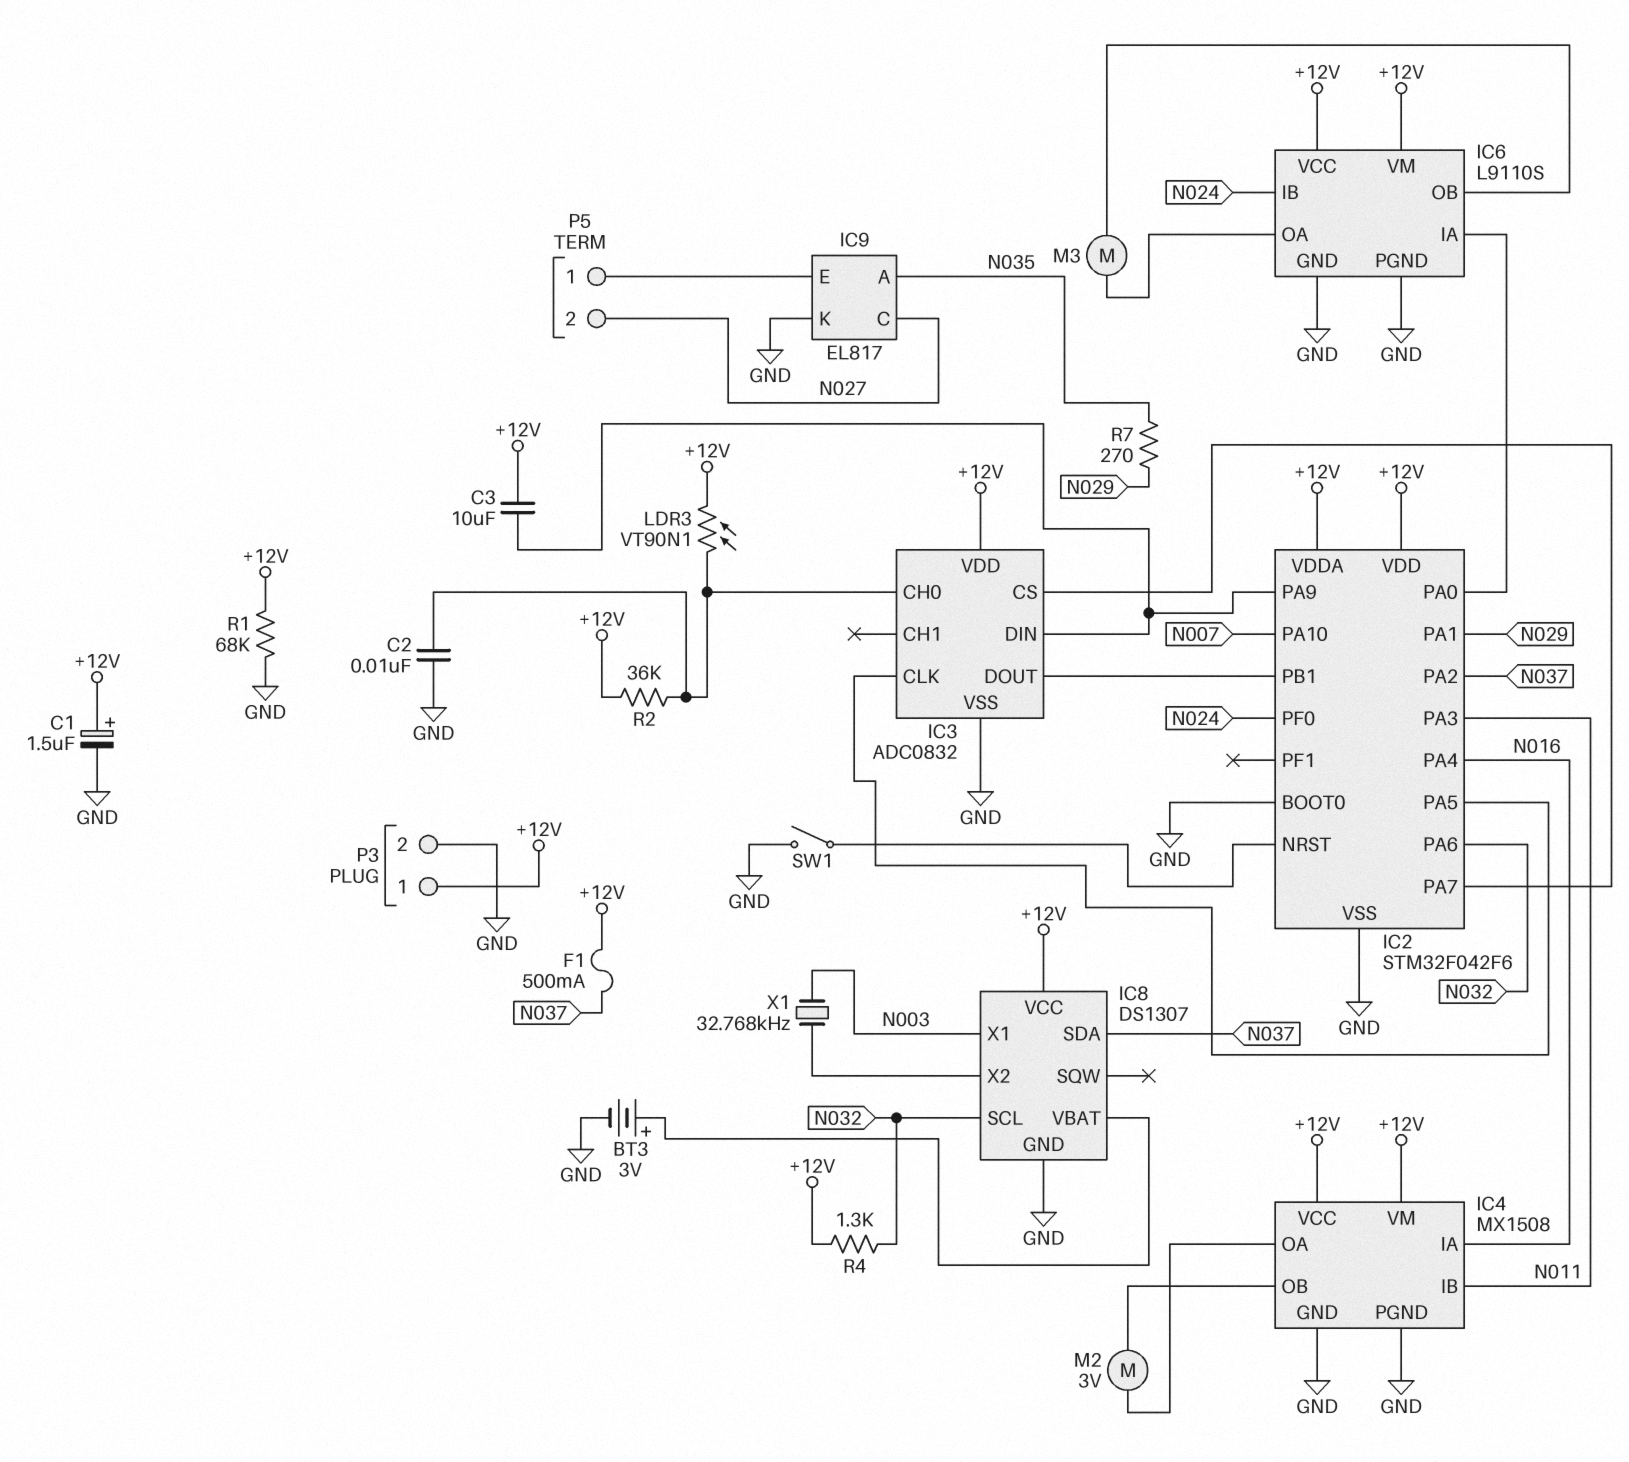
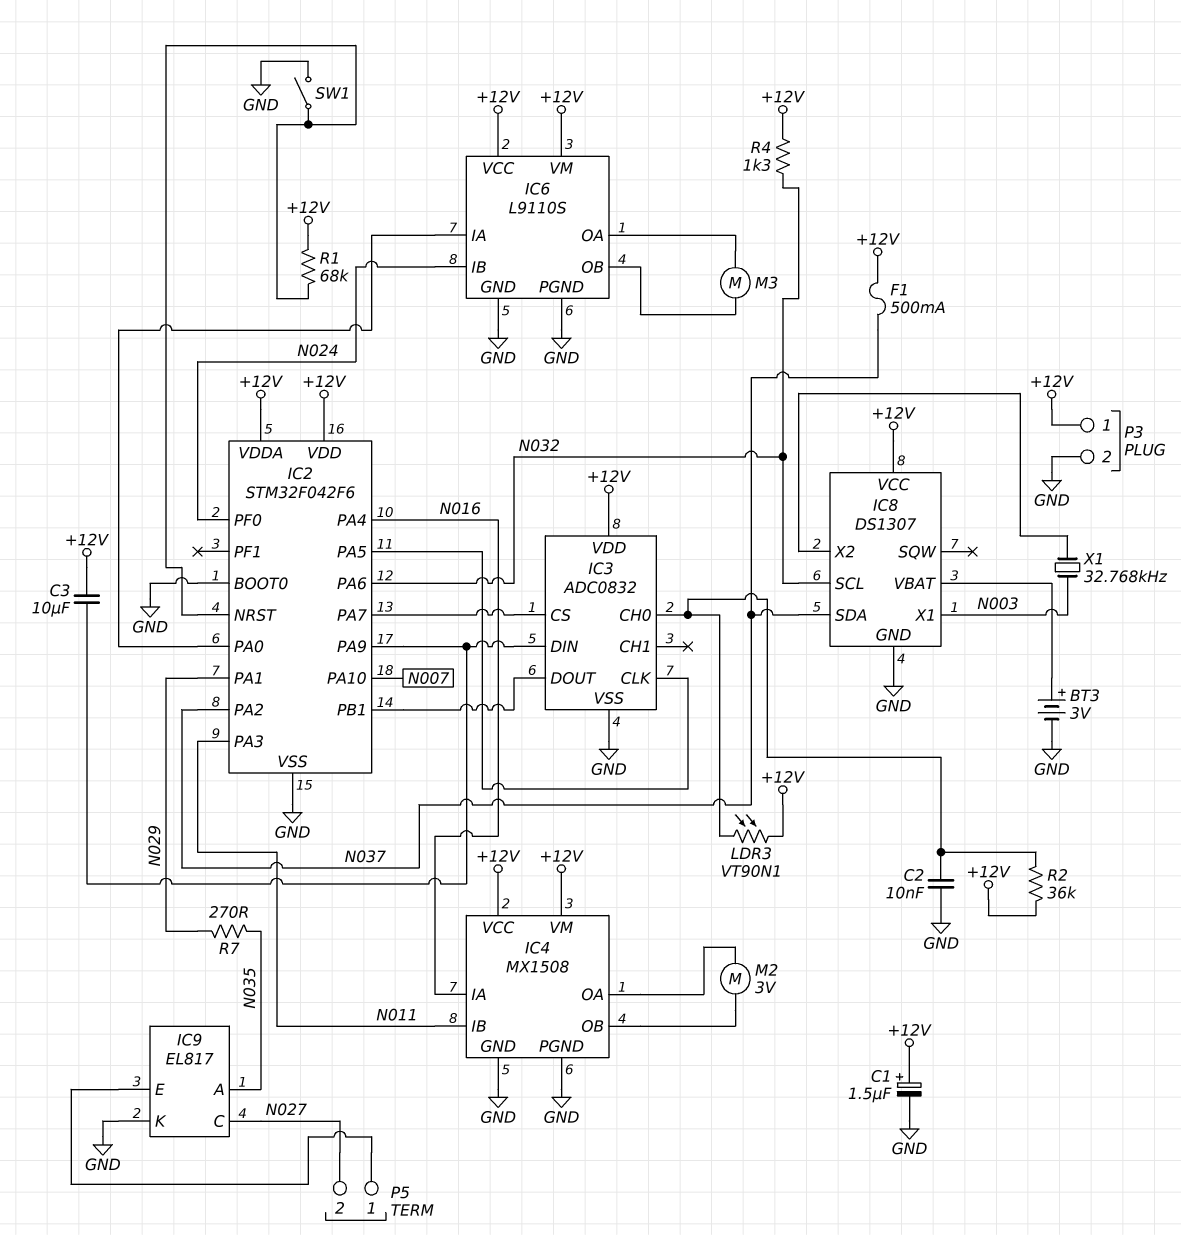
R1: 68k (+12V, GND) -> 68k (+12V, IC2/NRST)

